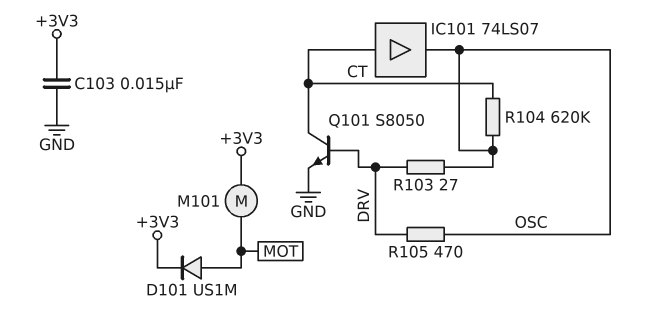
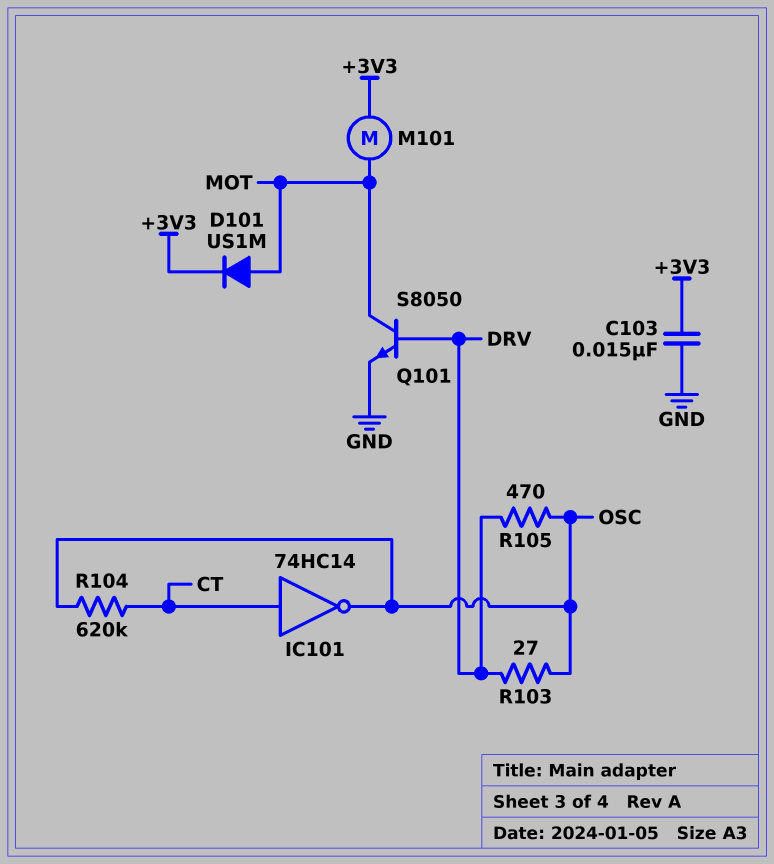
IC101: buffer 74LS07 (in CT, out OSC) -> NOT 74HC14 (in CT, out OSC)
Q101: NPN S8050 (B DRV, C CT, E GND) -> NPN S8050 (B DRV, C MOT, E GND)

